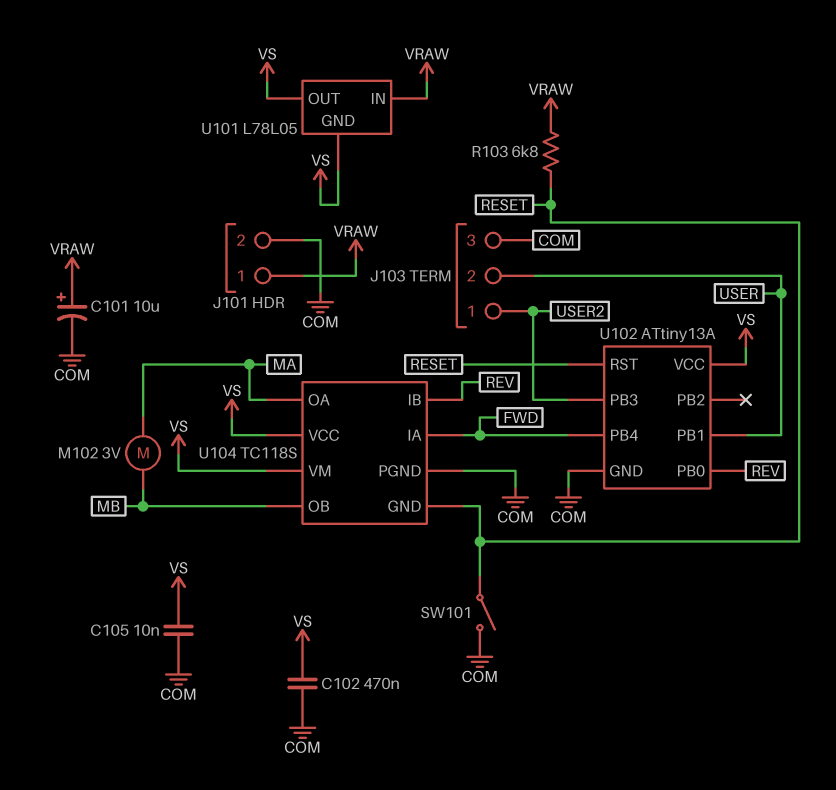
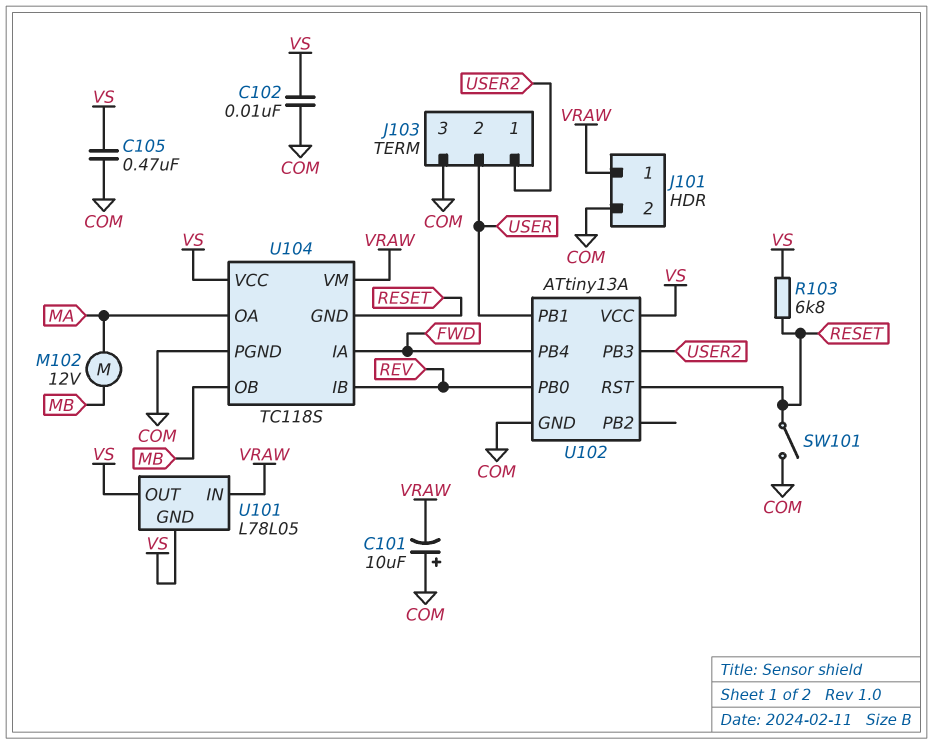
C101: 10uF (plus VRAW, minus COM) -> 10uF (plus COM, minus VRAW)
C102: 470nF (COM, VS) -> 10nF (COM, VS)
C105: 10nF (COM, VS) -> 470nF (COM, VS)
M102: motor 3V (MA, MB) -> motor 12V (MA, MB)
R103: 6.8k (RESET, VRAW) -> 6.8k (RESET, VS)
U104 pin VM: VS -> VRAW

